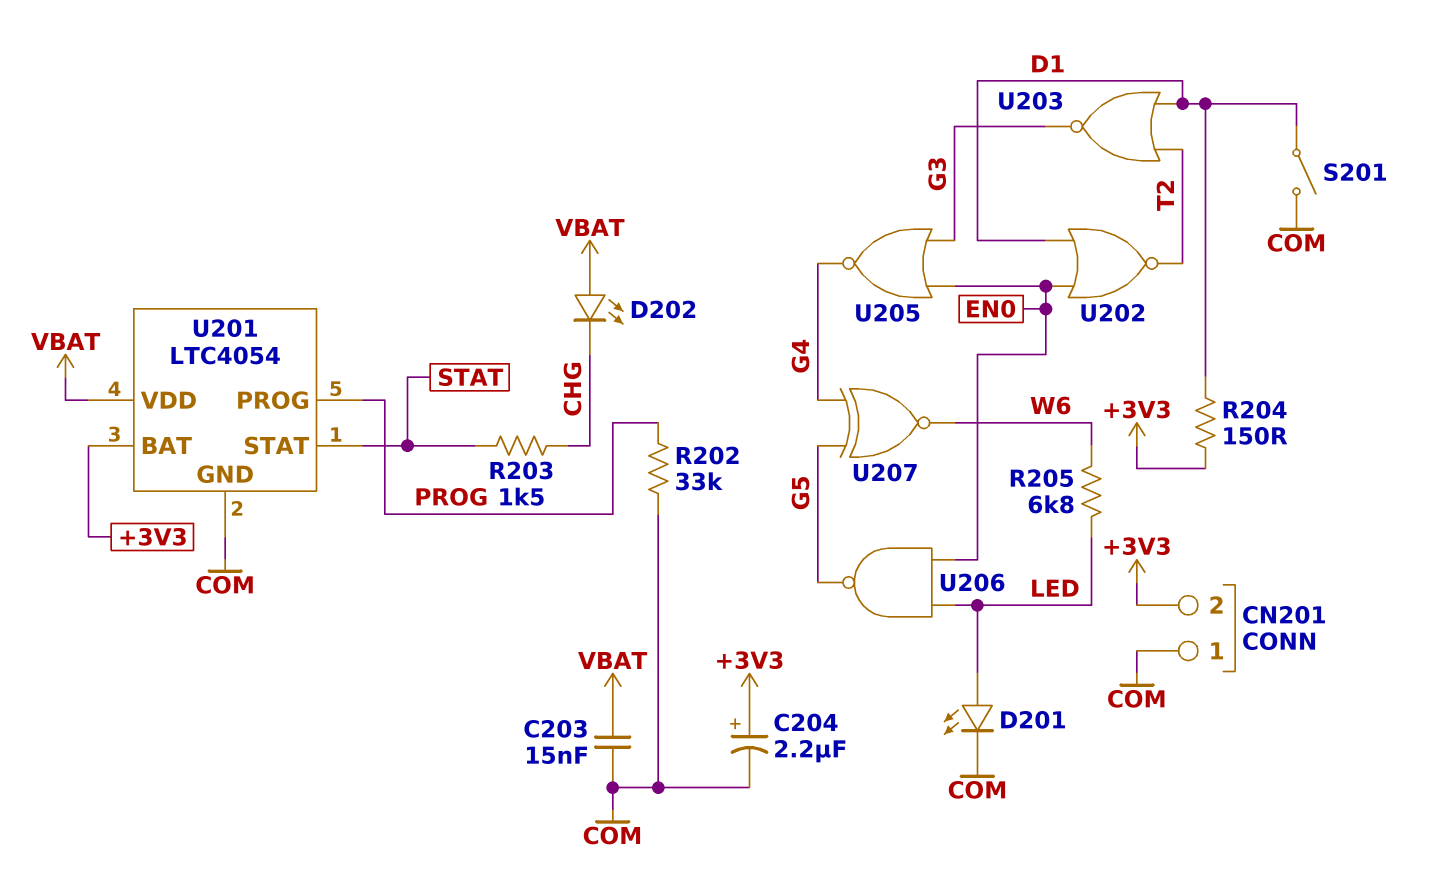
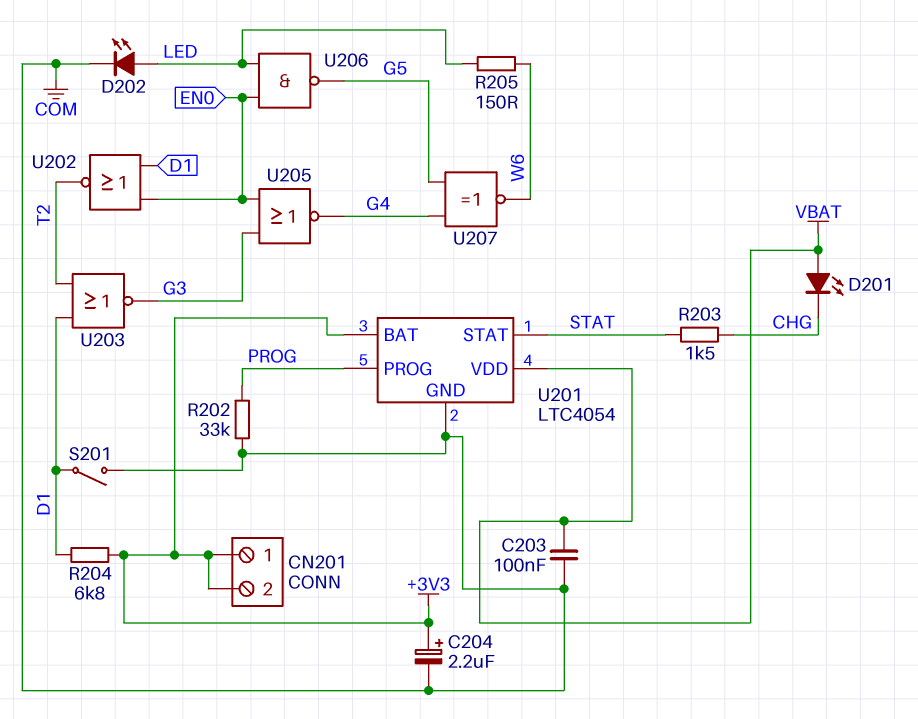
C203: 15nF (COM, VBAT) -> 100nF (COM, VBAT)
CN201 pin 1: COM -> +3V3
D201: LED (A LED, K COM) -> LED (A VBAT, K CHG)
D202: LED (A VBAT, K CHG) -> LED (A LED, K COM)
R204: 150 (+3V3, D1) -> 6.8k (+3V3, D1)
R205: 6.8k (LED, W6) -> 150 (LED, W6)

